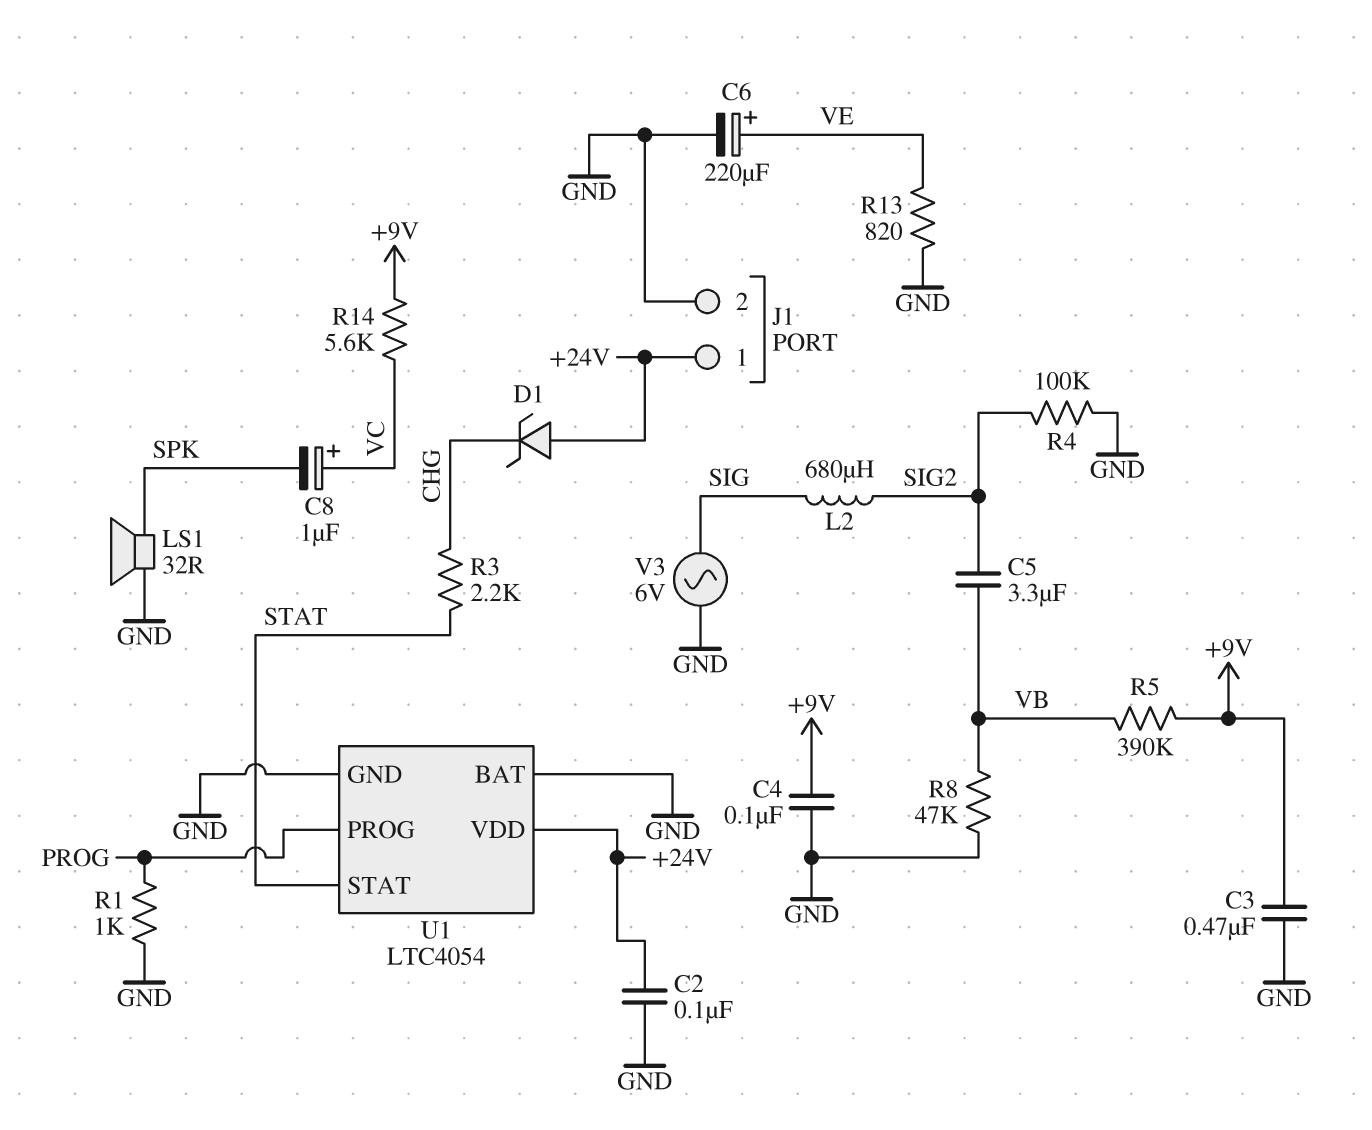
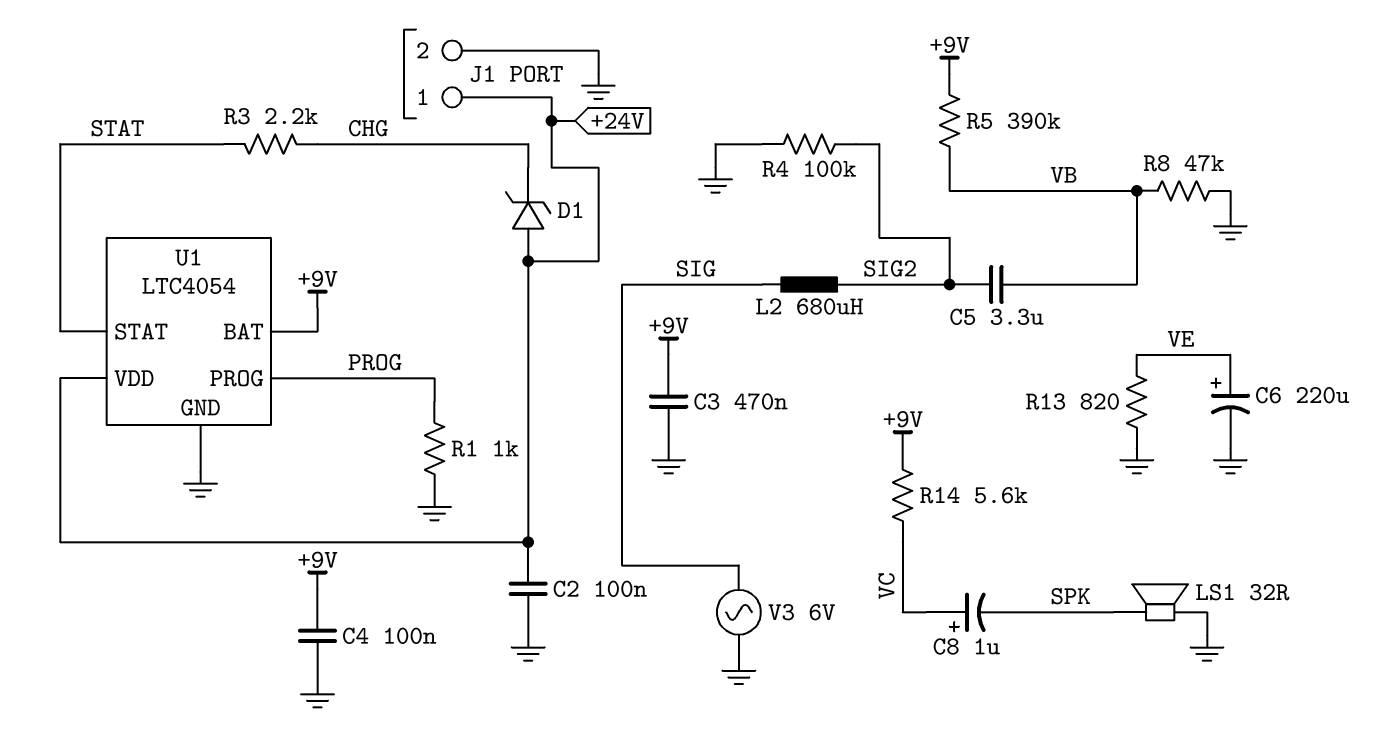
U1 pin BAT: GND -> +9V

